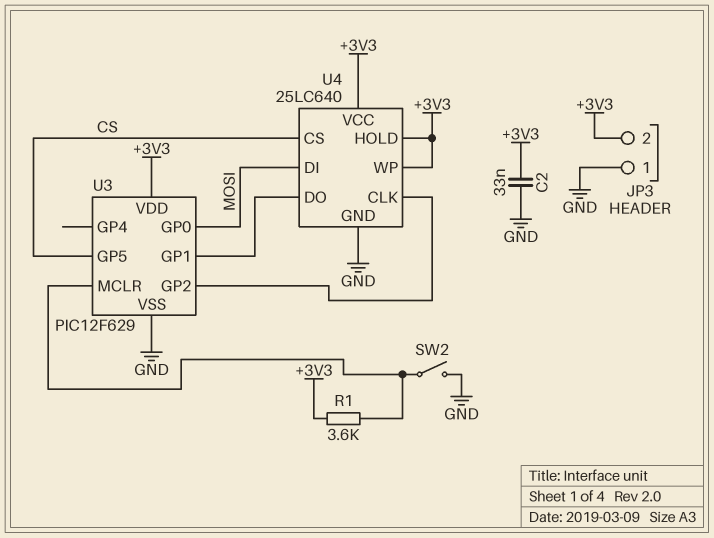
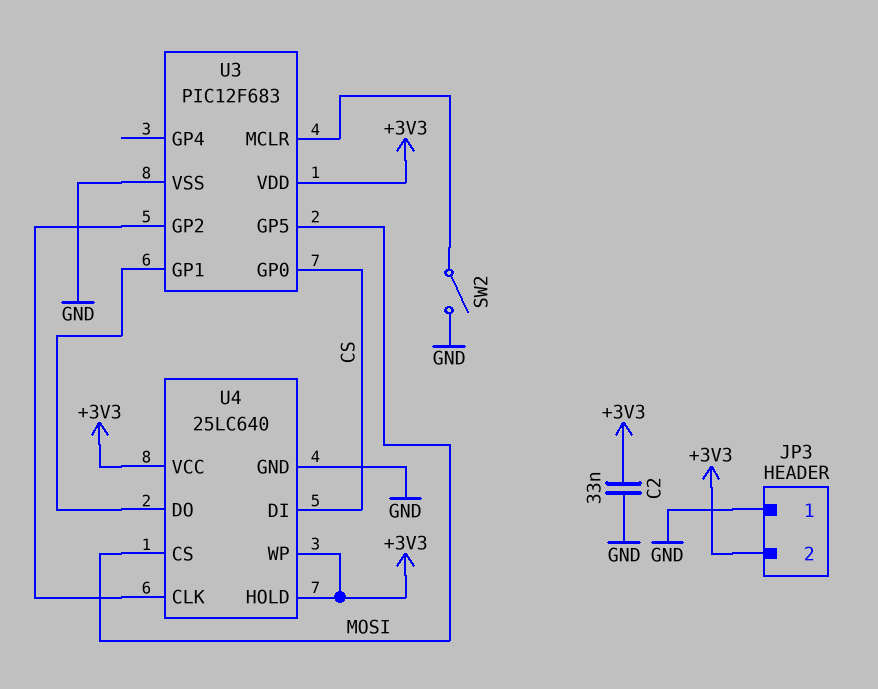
R1: 3.6k (+3V3, U3/MCLR) -> none
U3: PIC12F629 -> PIC12F683
U3 pin GP0: MOSI -> CS
U3 pin GP5: CS -> MOSI
U4 pin CS: CS -> MOSI
U4 pin DI: MOSI -> CS

